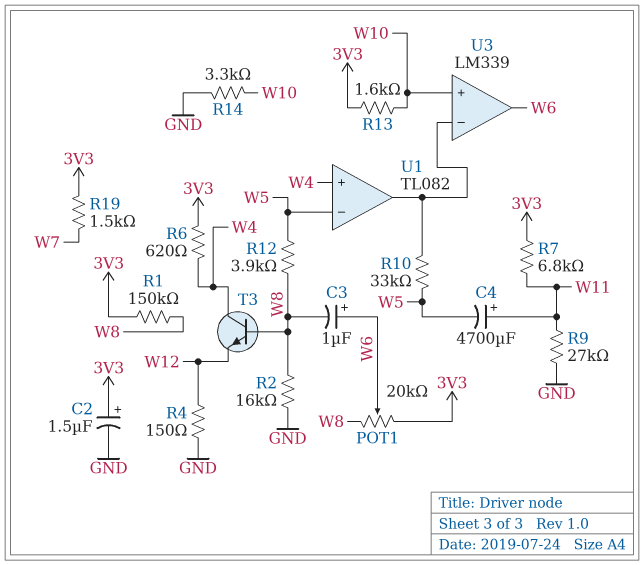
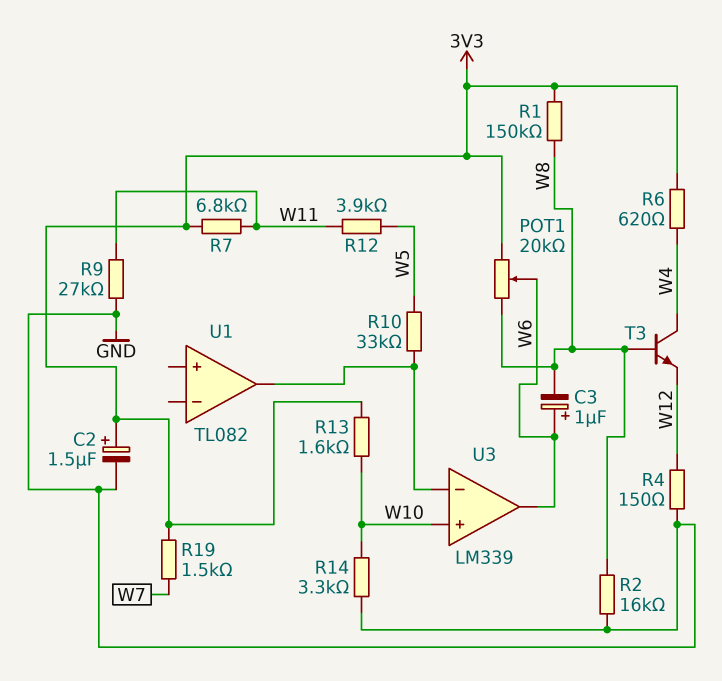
C4: 4700uF (plus W11, minus W5) -> none
R12: 3.9k (W5, W8) -> 3.9k (W5, W11)
U1 pin in+: W4 -> none
U1 pin in-: W5 -> none

